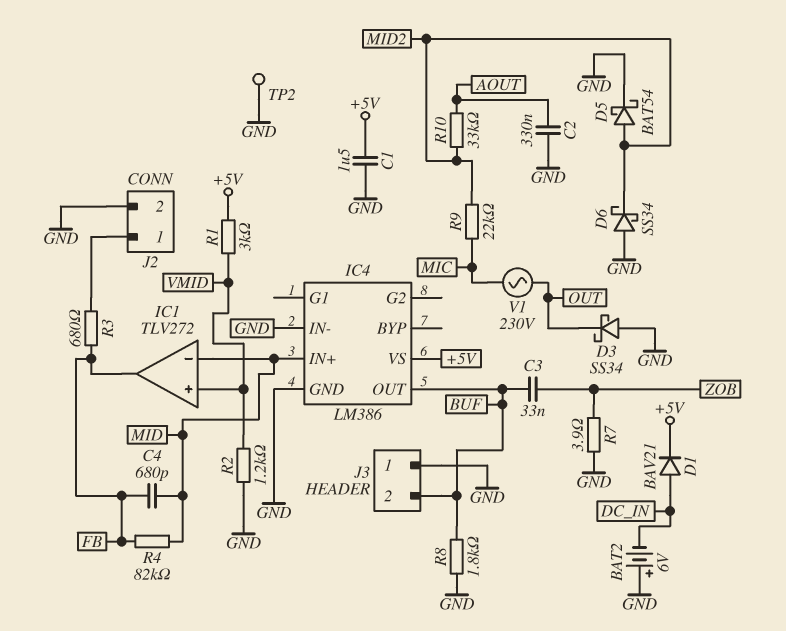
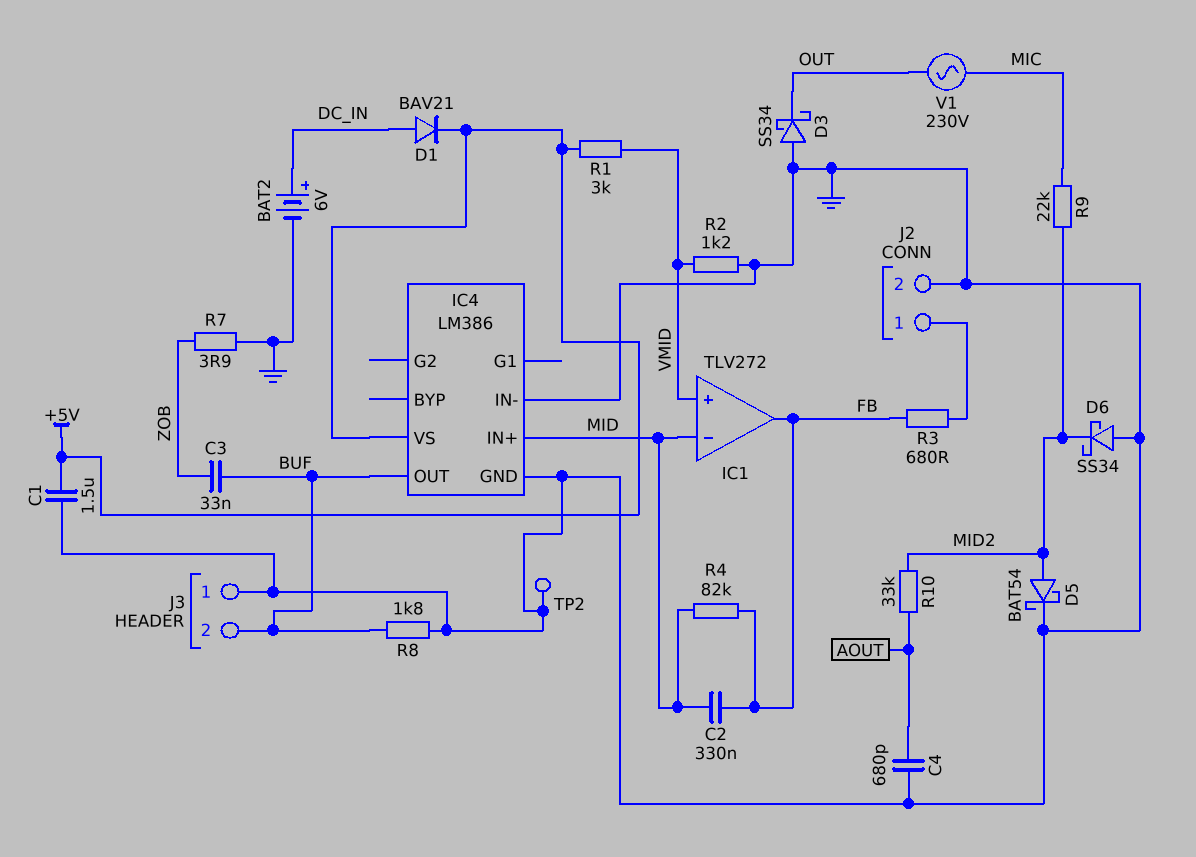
BAT2: 6V (plus GND, minus DC_IN) -> 6V (plus DC_IN, minus GND)
C2: 330nF (AOUT, GND) -> 330nF (FB, MID)
C4: 680pF (FB, MID) -> 680pF (AOUT, GND)

